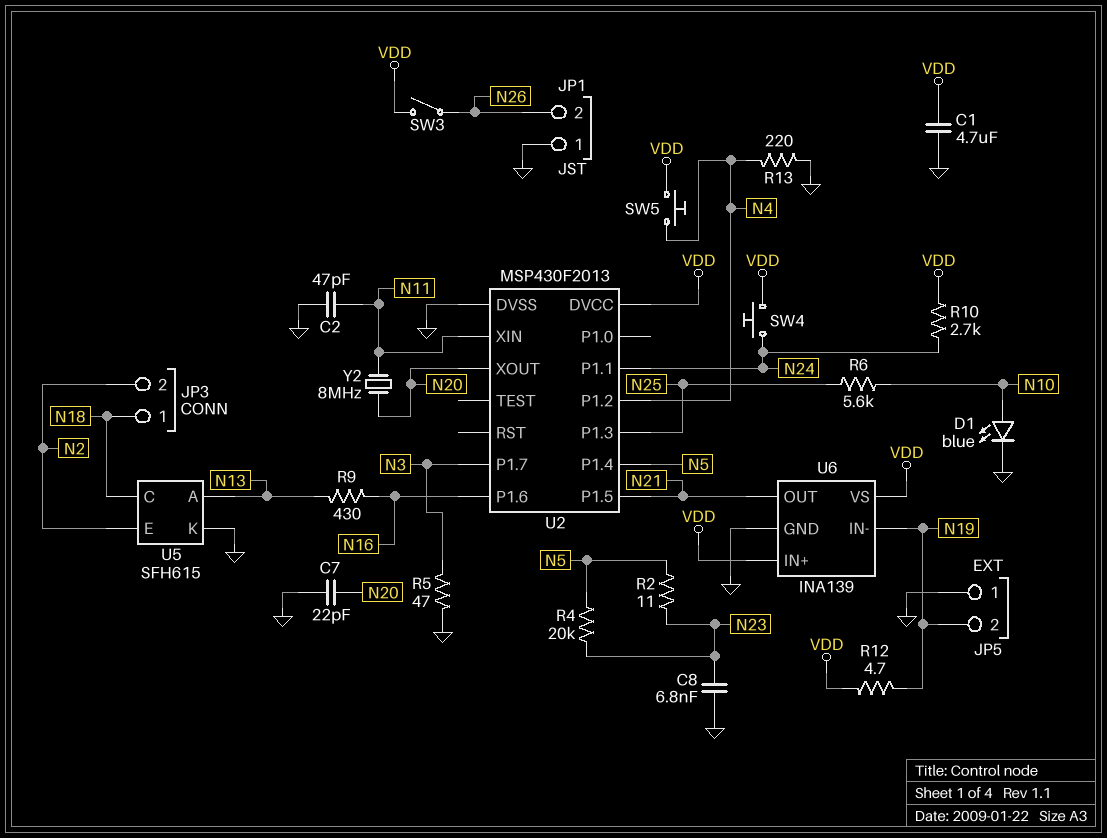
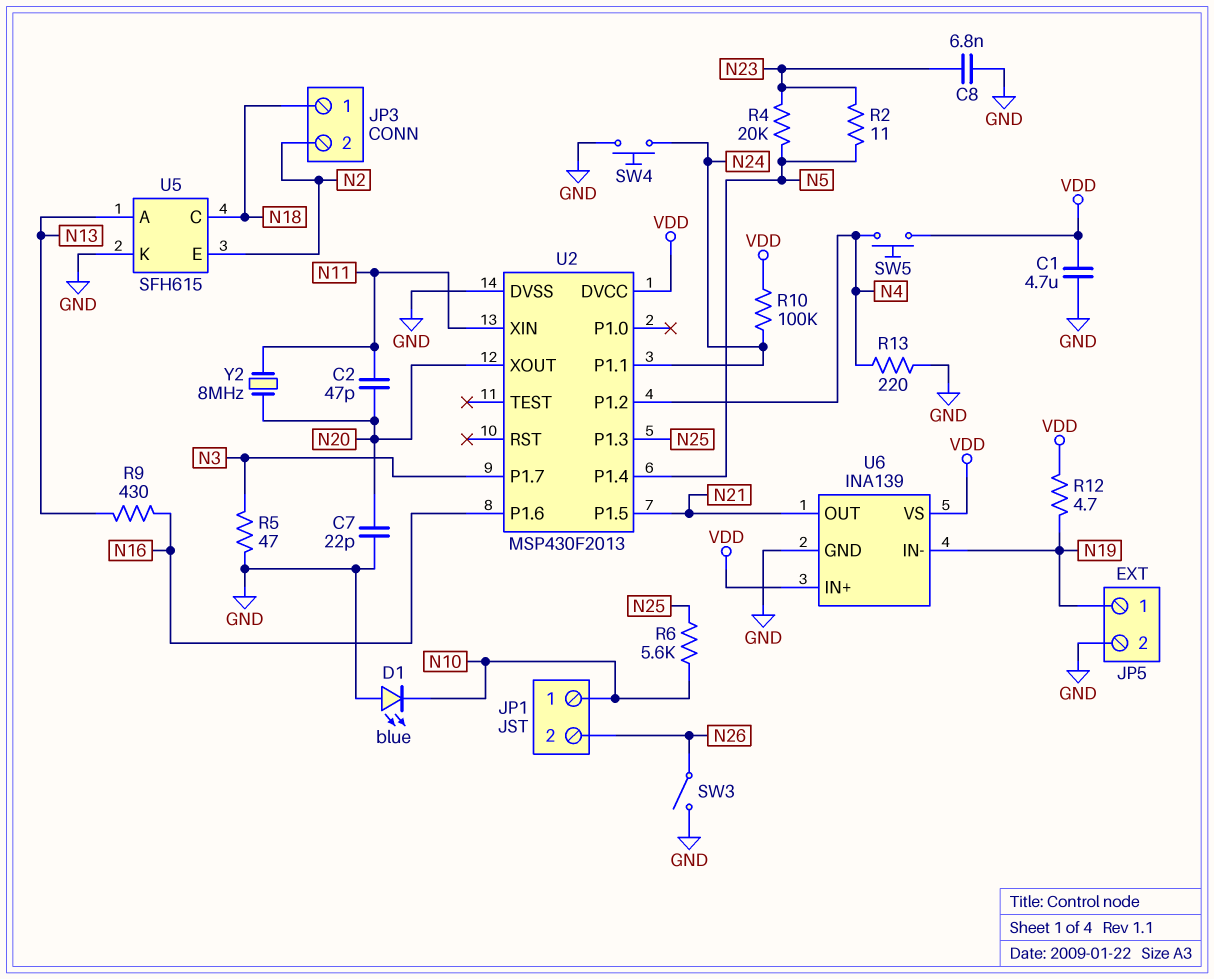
C2: 47pF (GND, N11) -> 47pF (N11, N20)
D1: LED blue (A N10, K GND) -> LED blue (A GND, K N10)
JP1 pin 1: GND -> N10
JP5 pin 1: GND -> N19
JP5 pin 2: N19 -> GND
R10: 2.7k (N24, VDD) -> 100k (N24, VDD)
SW3: switch (N26, VDD) -> switch (GND, N26)
SW4: button (N24, VDD) -> button (GND, N24)

